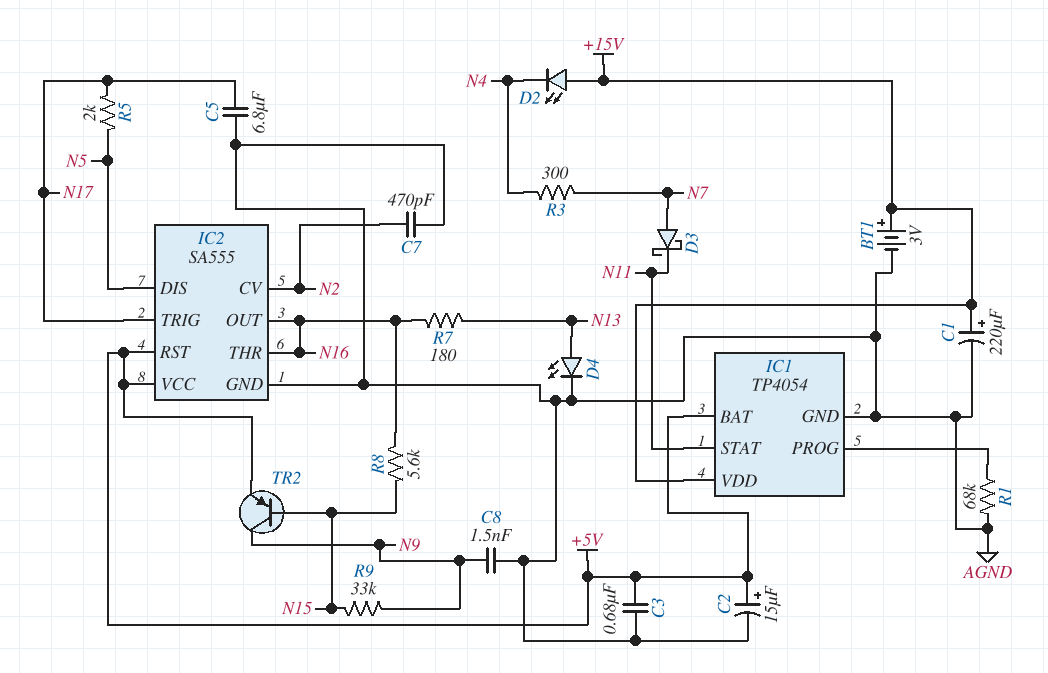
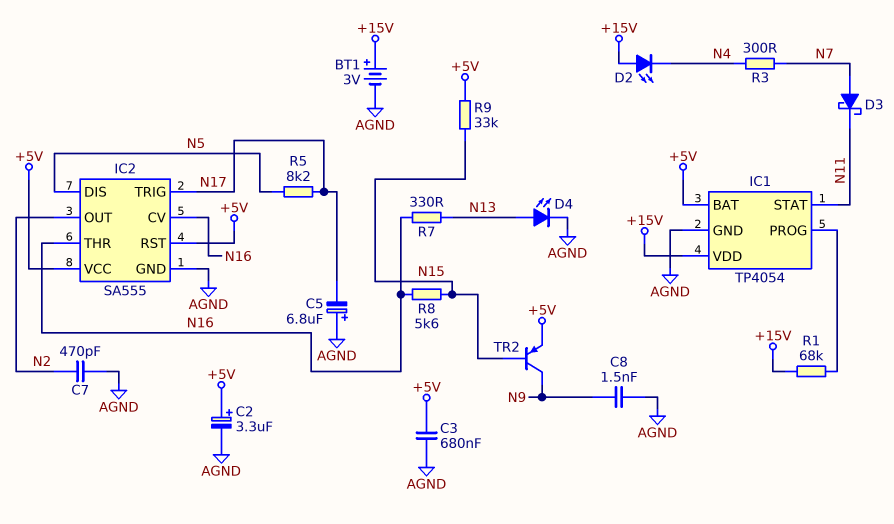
C1: 220uF (plus +15V, minus AGND) -> none
C2: 15uF (plus +5V, minus AGND) -> 3.3uF (plus +5V, minus AGND)
C5: 6.8uF (AGND, N17) -> 6.8uF (plus AGND, minus N17)
IC2 pin CV: N2 -> N16
IC2 pin OUT: N16 -> N2
R1: 68k (AGND, IC1/PROG) -> 68k (+15V, IC1/PROG)
R5: 2k (N5, N17) -> 8.2k (N5, N17)
R7: 180 (N13, N16) -> 330 (N13, N16)
R9: 33k (N9, N15) -> 33k (+5V, N15)

